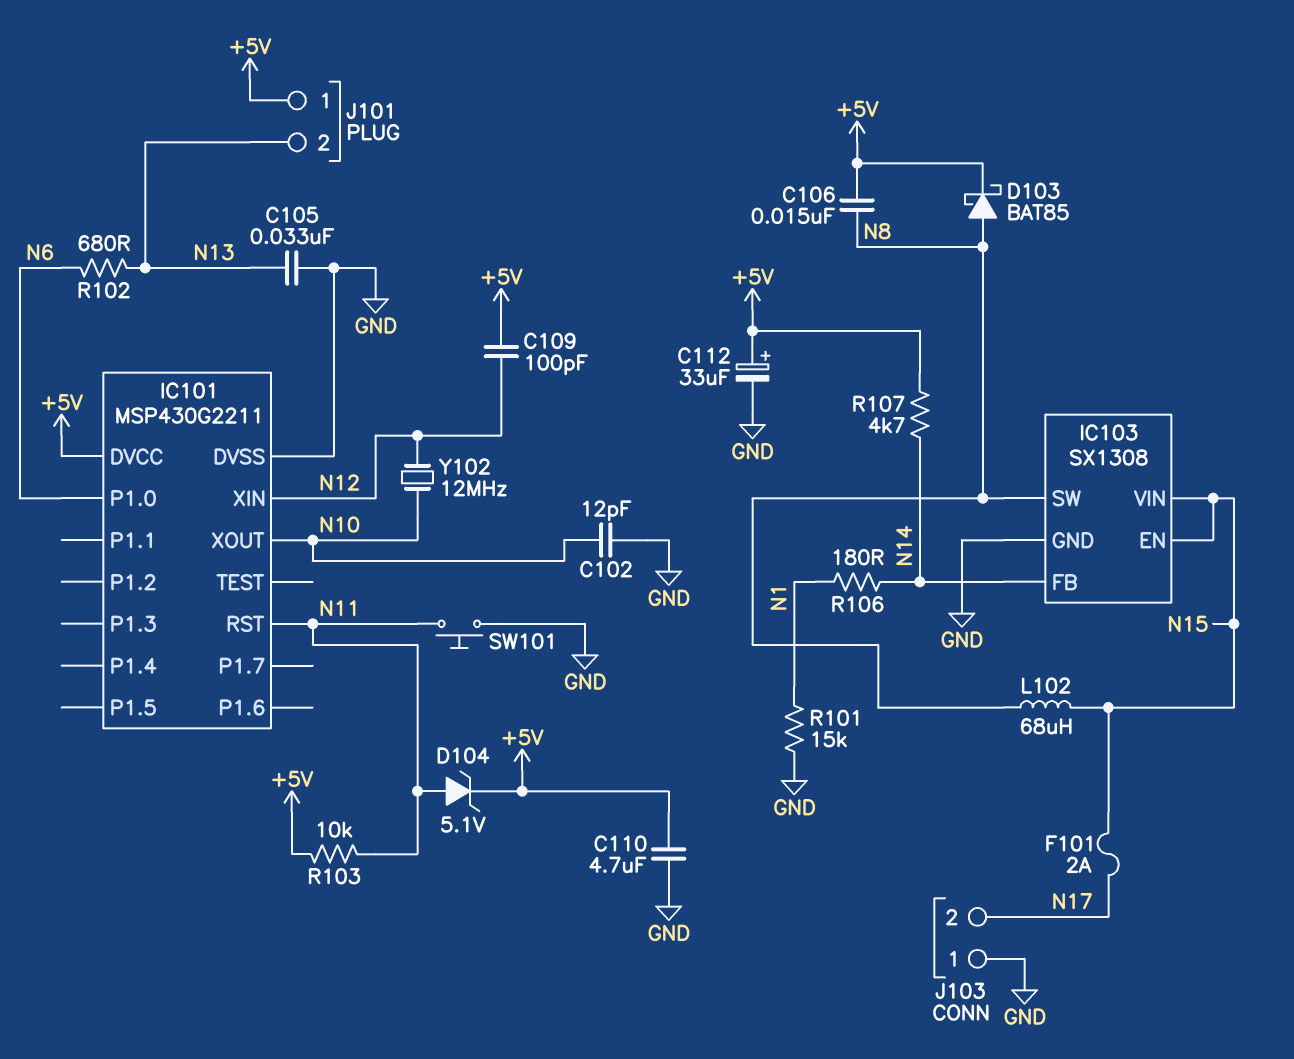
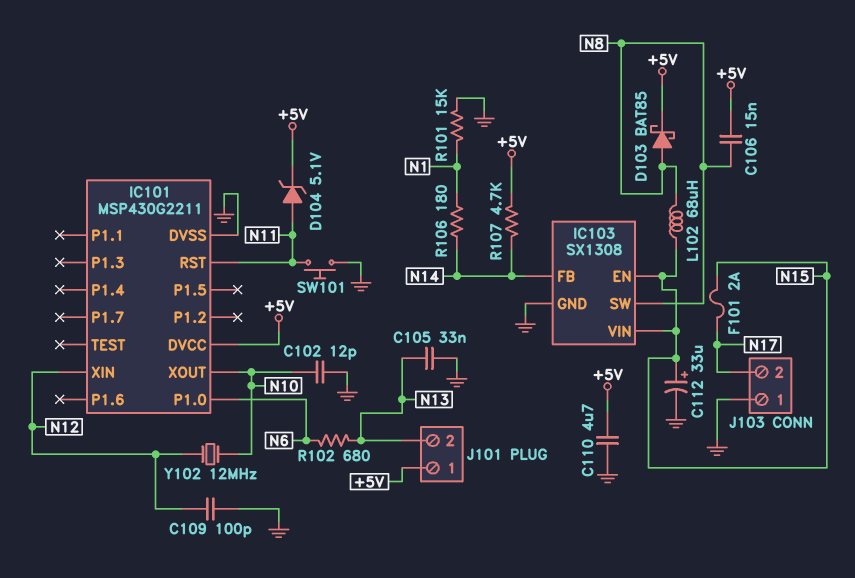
C109: 100pF (+5V, N12) -> 100pF (GND, N12)
C112: 33uF (plus +5V, minus GND) -> 33uF (plus N15, minus GND)
R103: 10k (+5V, N11) -> none

